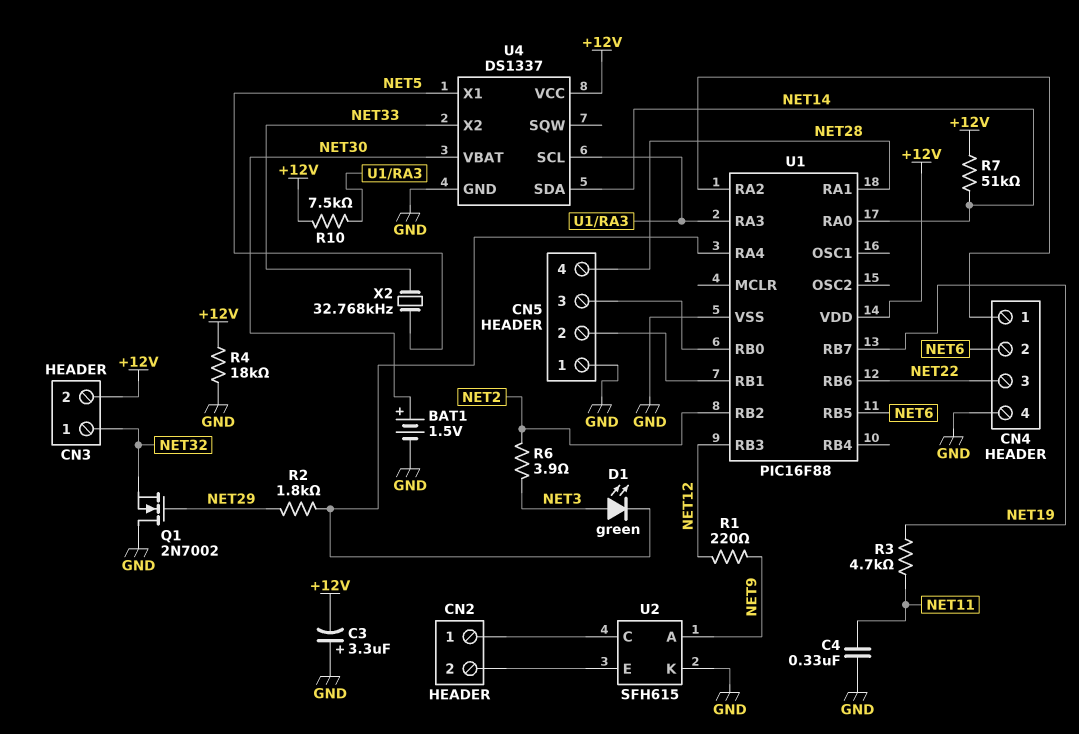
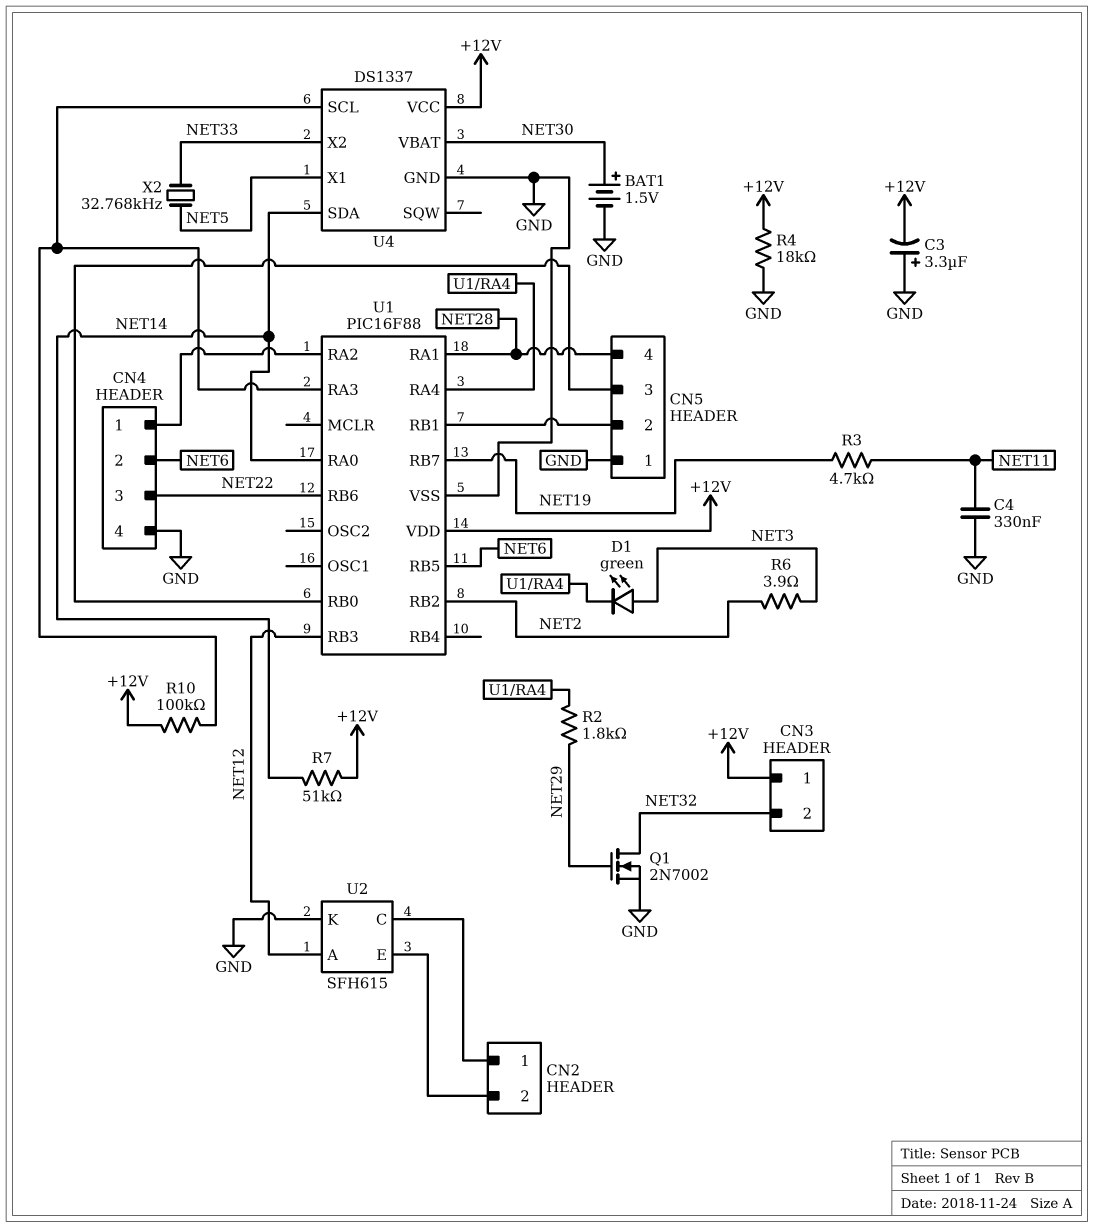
CN3 pin 1: NET32 -> +12V
CN3 pin 2: +12V -> NET32
Q1: NMOS 2N7002 (G NET29, D GND, S NET32) -> NMOS 2N7002 (G NET29, D NET32, S GND)
R1: 220 (NET9, NET12) -> none
R10: 7.5k (+12V, U1/RA3) -> 100k (+12V, U1/RA3)
U2 pin A: NET9 -> NET12

